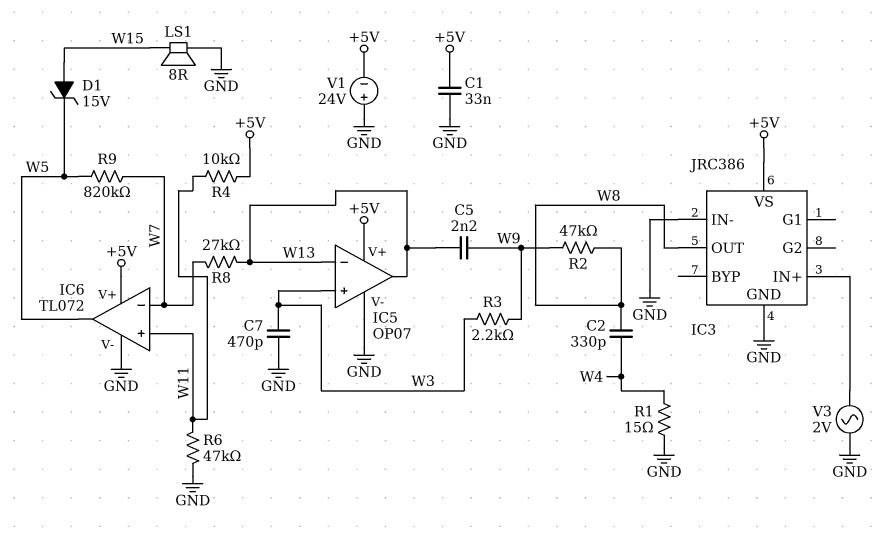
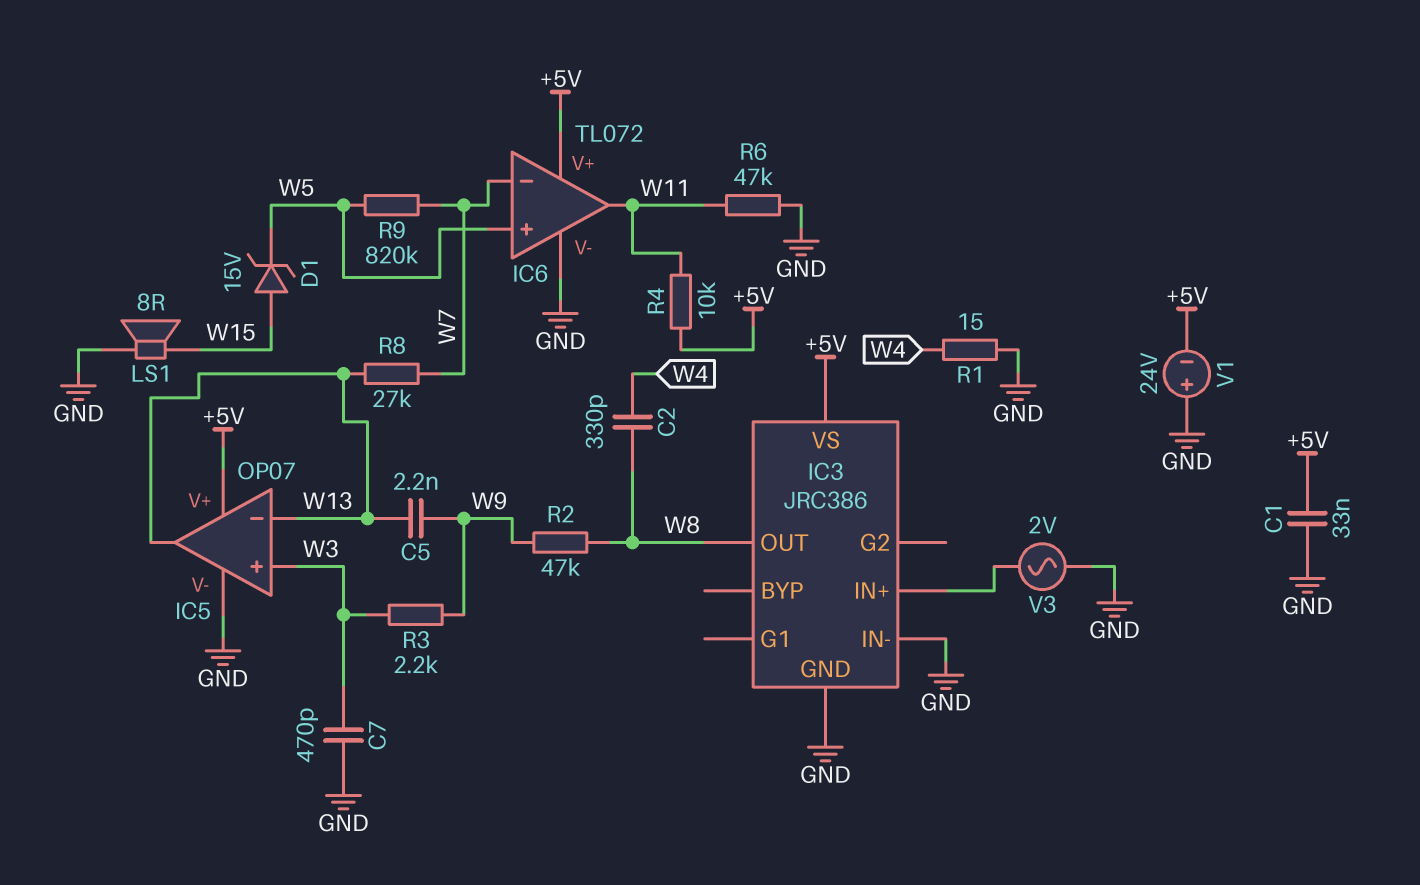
IC6 pin in+: W11 -> W5
IC6 pin out: W5 -> W11

